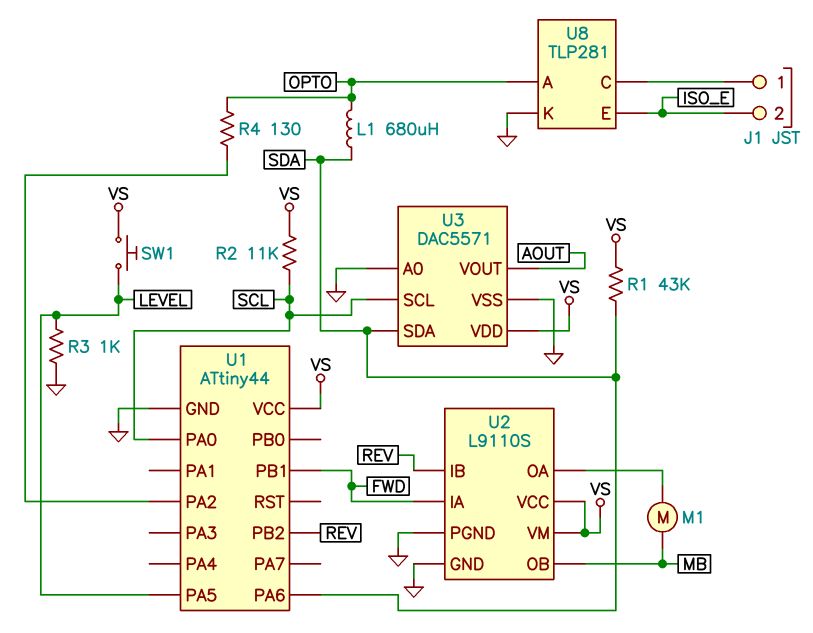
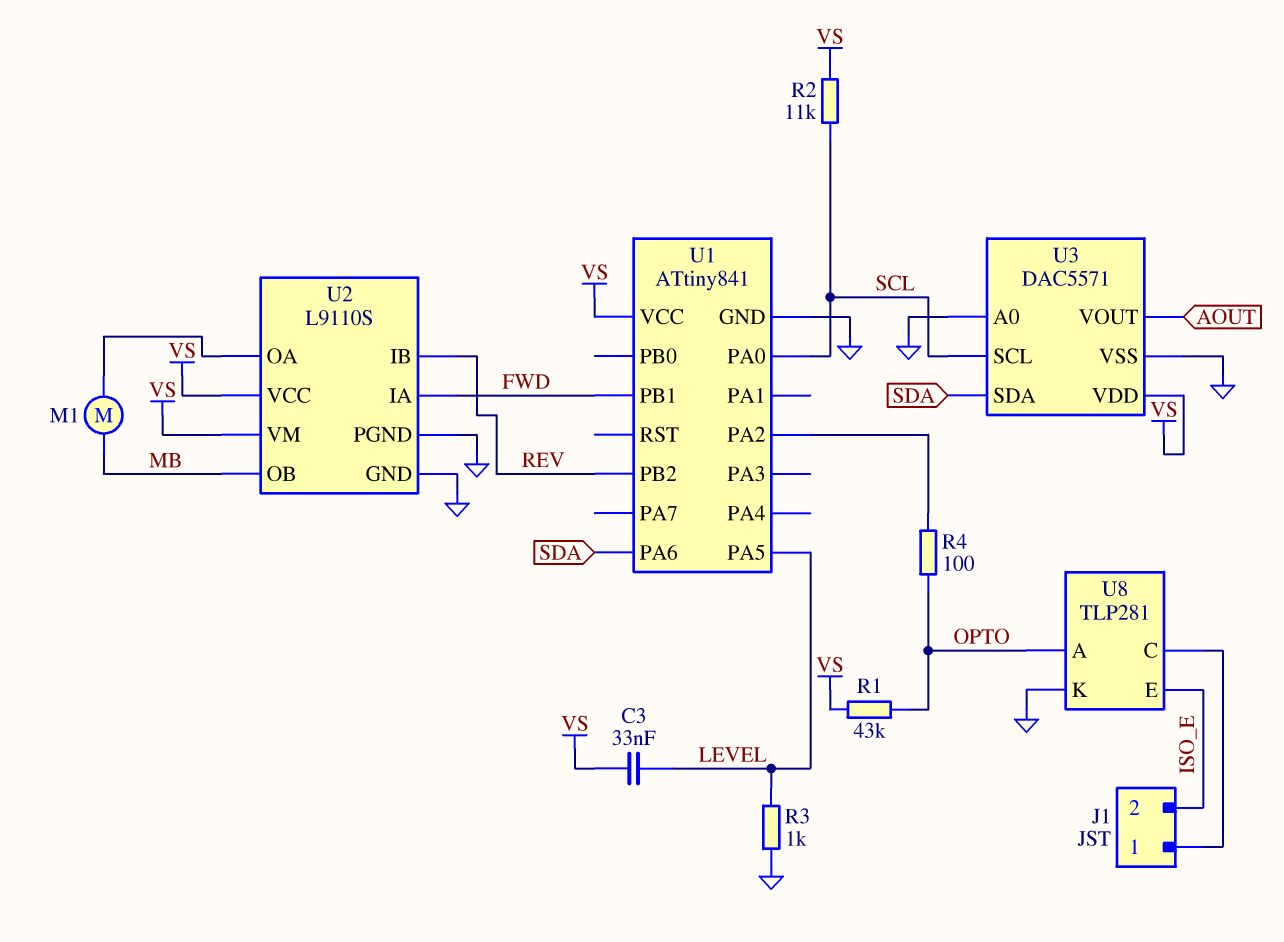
C3: none -> 33nF (LEVEL, VS)
L1: 680uH (OPTO, SDA) -> none
R1: 43k (SDA, VS) -> 43k (OPTO, VS)
R4: 130 (OPTO, U1/PA2) -> 100 (OPTO, U1/PA2)
SW1: button (LEVEL, VS) -> none
U1: ATtiny44 -> ATtiny841

